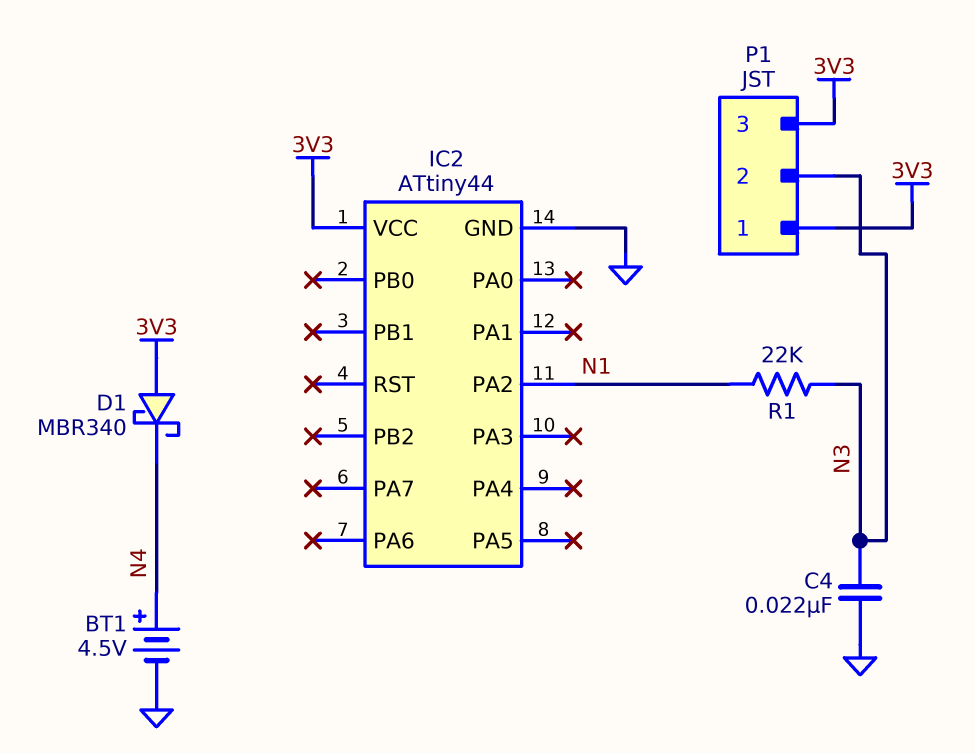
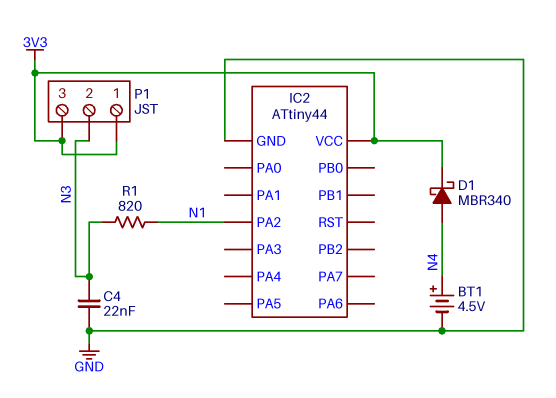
D1: schottky MBR340 (A 3V3, K N4) -> schottky MBR340 (A N4, K 3V3)
R1: 22k (N1, N3) -> 820 (N1, N3)

